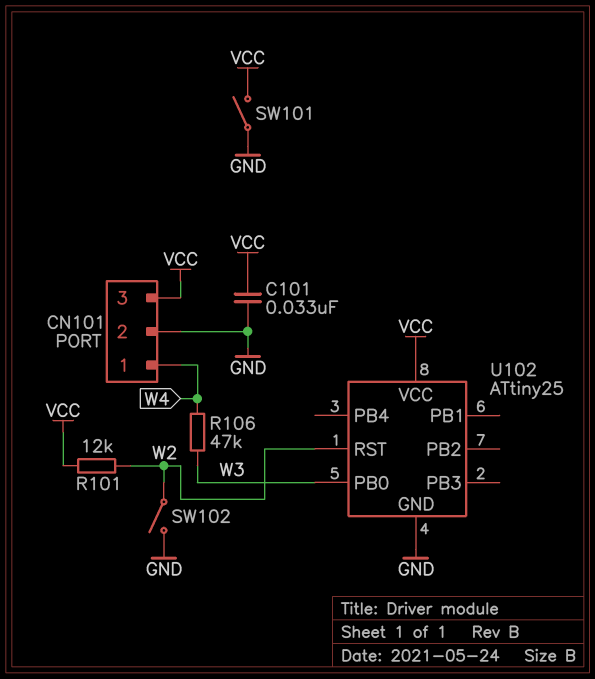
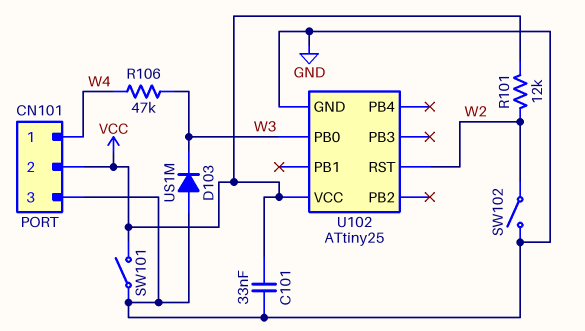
CN101 pin 2: GND -> VCC
CN101 pin 3: VCC -> GND
D103: none -> diode US1M (A GND, K W3)

